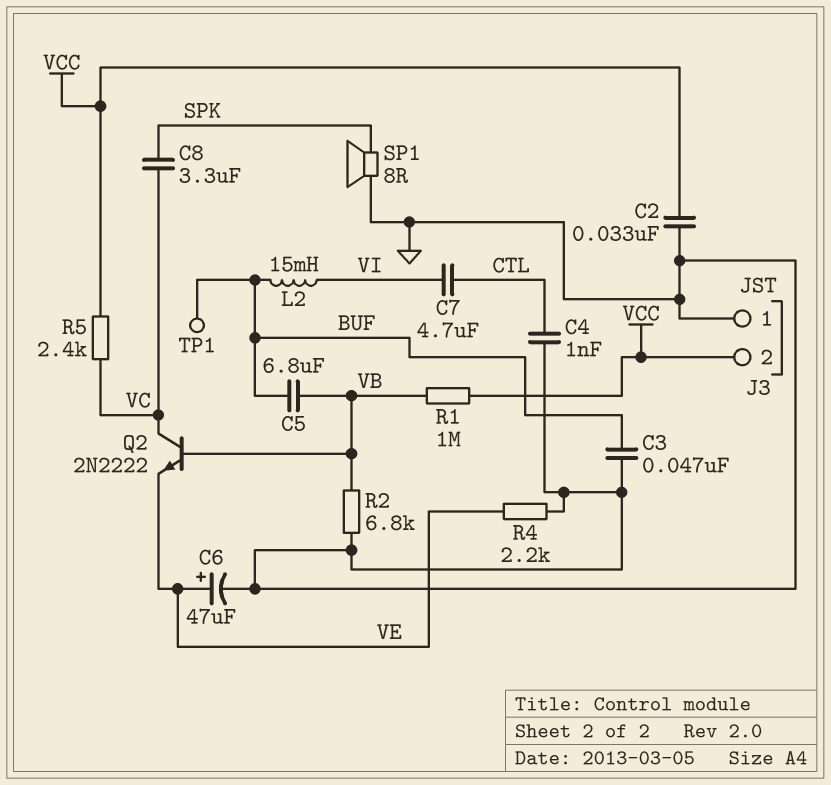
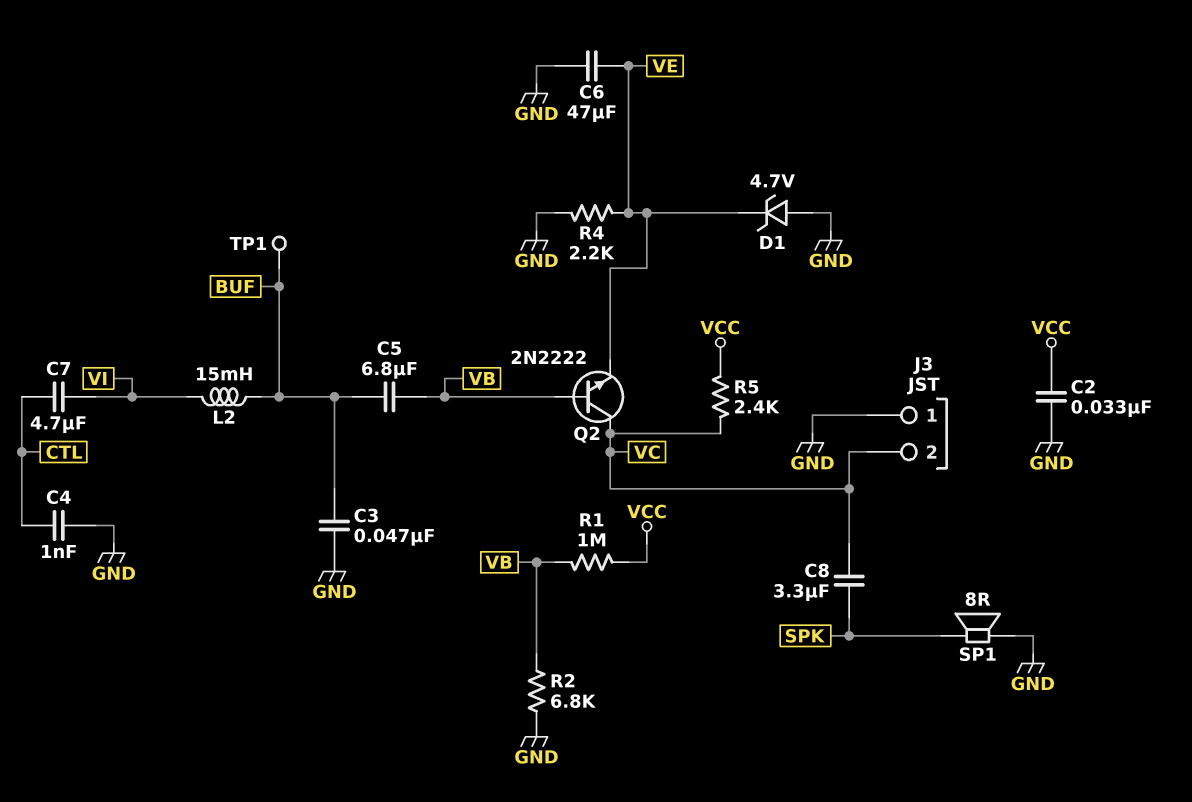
C6: 47uF (plus VE, minus GND) -> 47uF (GND, VE)
D1: none -> zener 4.7V (A GND, K VE)
J3 pin 2: VCC -> VC

